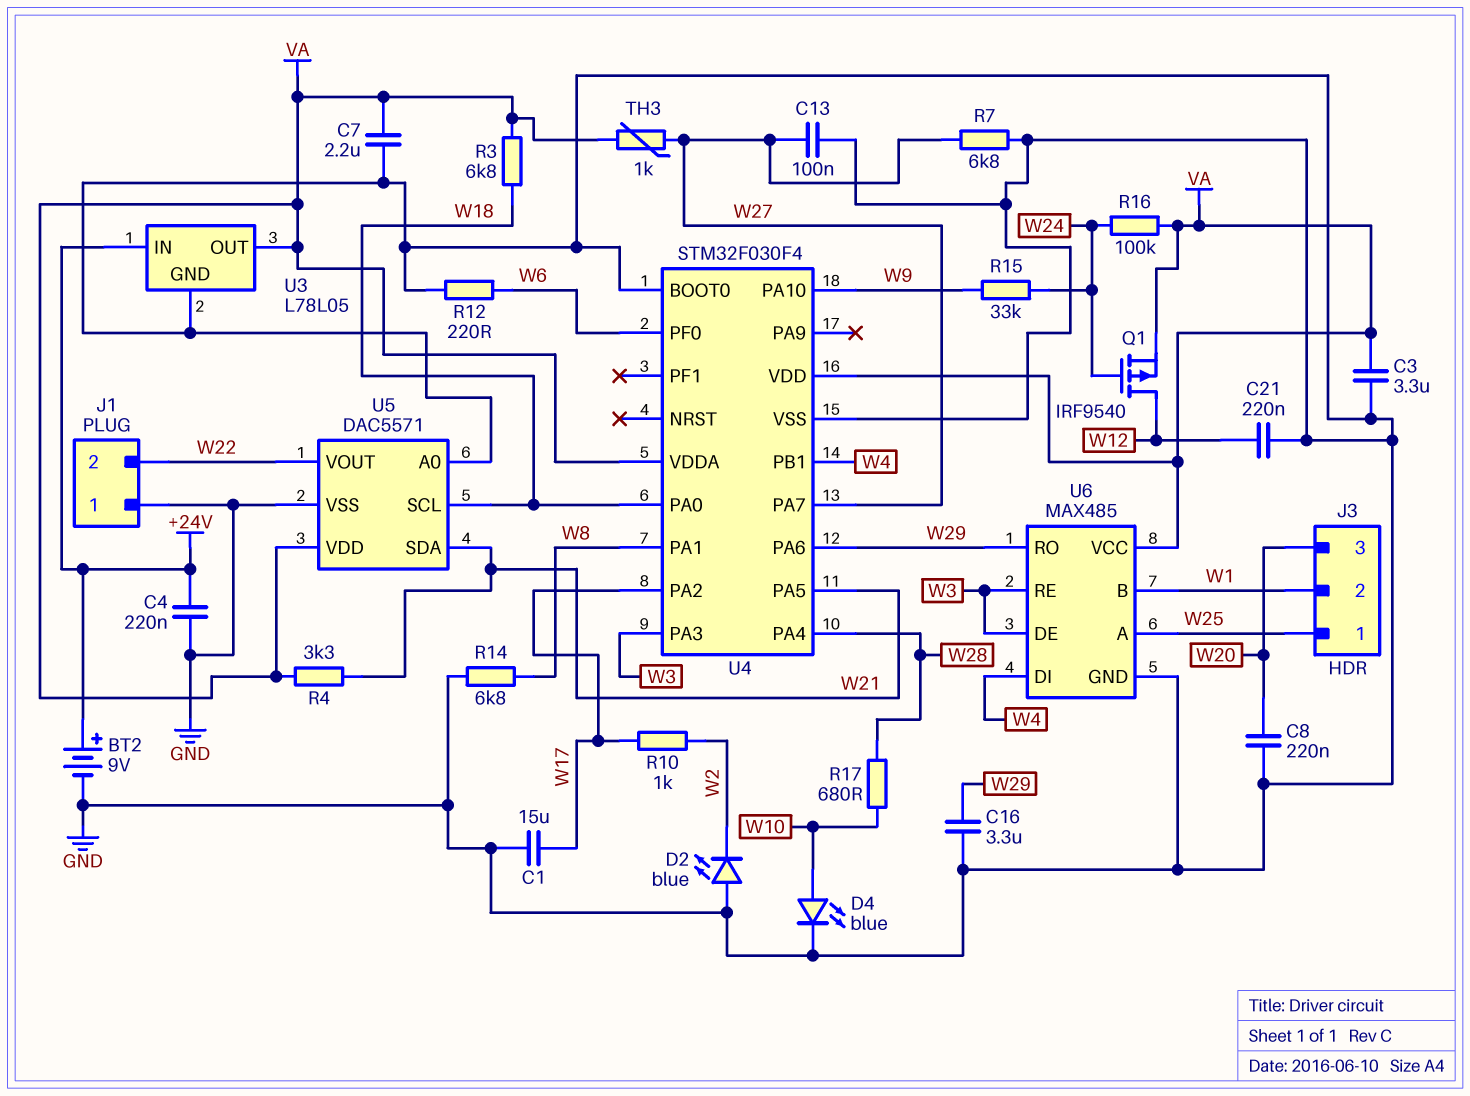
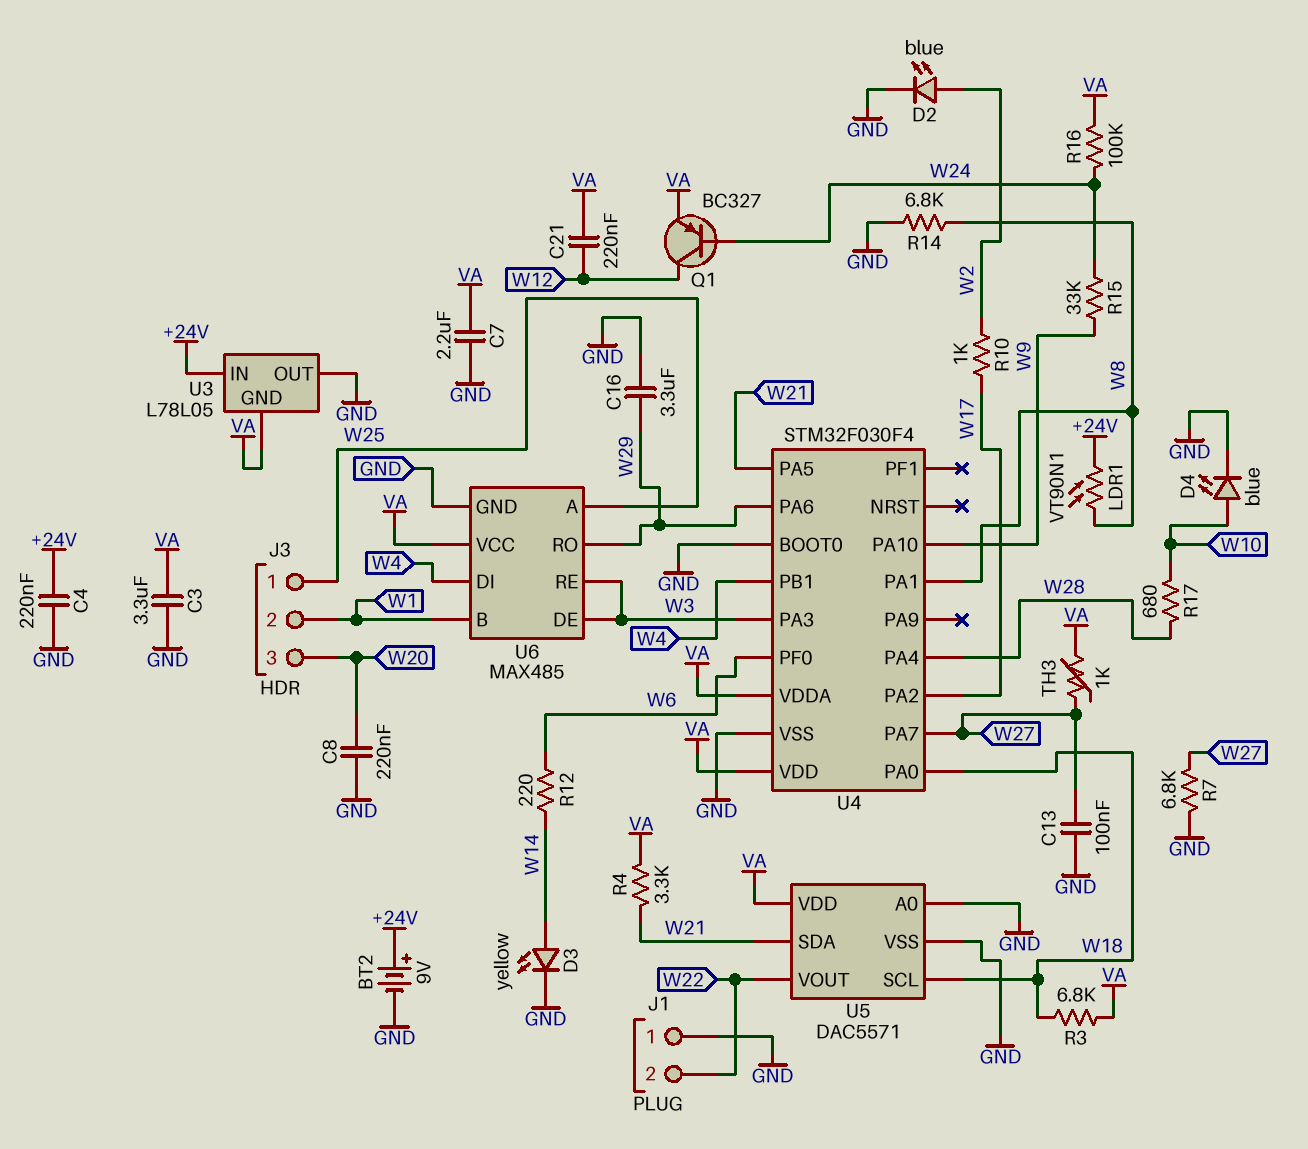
C1: 15uF (GND, W17) -> none
C21: 220nF (GND, W12) -> 220nF (VA, W12)
D2: LED blue (A GND, K W2) -> LED blue (A W2, K GND)
D3: none -> LED yellow (A W14, K GND)
LDR1: none -> VT90N1 (+24V, W8)
Q1: PMOS IRF9540 (G W24, D W12, S VA) -> PNP BC327 (B W24, C W12, E VA)
R12: 220 (GND, W6) -> 220 (W6, W14)
U3 pin GND: GND -> VA
U3 pin OUT: VA -> GND

